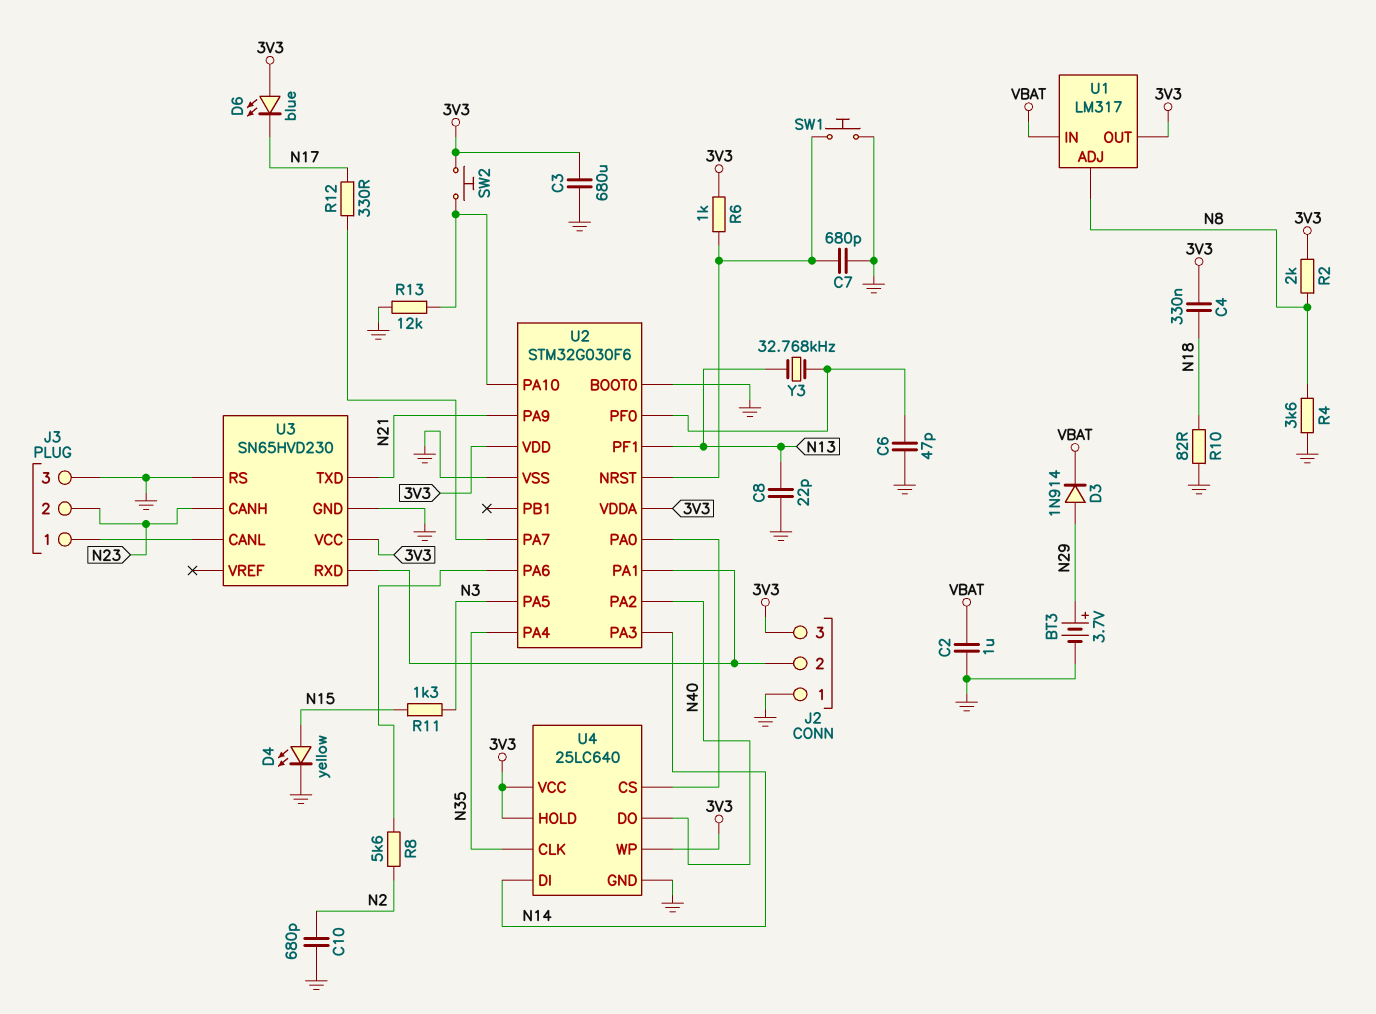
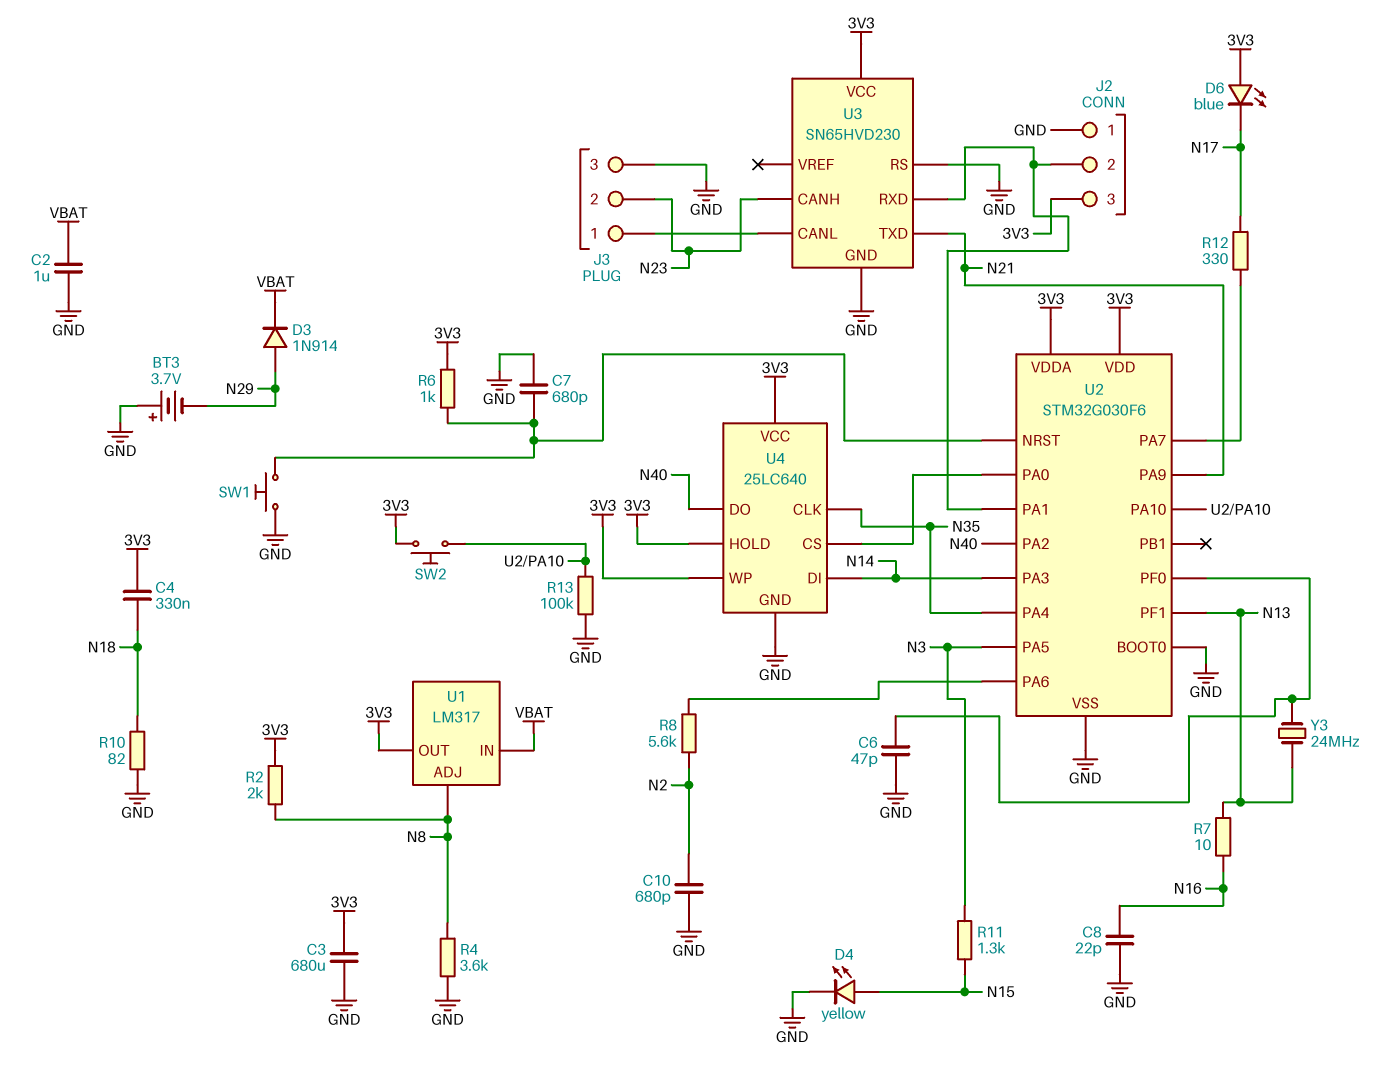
BT3: 3.7V (plus N29, minus GND) -> 3.7V (plus GND, minus N29)
C8: 22pF (GND, N13) -> 22pF (GND, N16)
R7: none -> 10 (N13, N16)
R13: 12k (GND, U2/PA10) -> 100k (GND, U2/PA10)
Y3: 32.768kHz (N13, U2/PF0) -> 24MHz (N13, U2/PF0)

